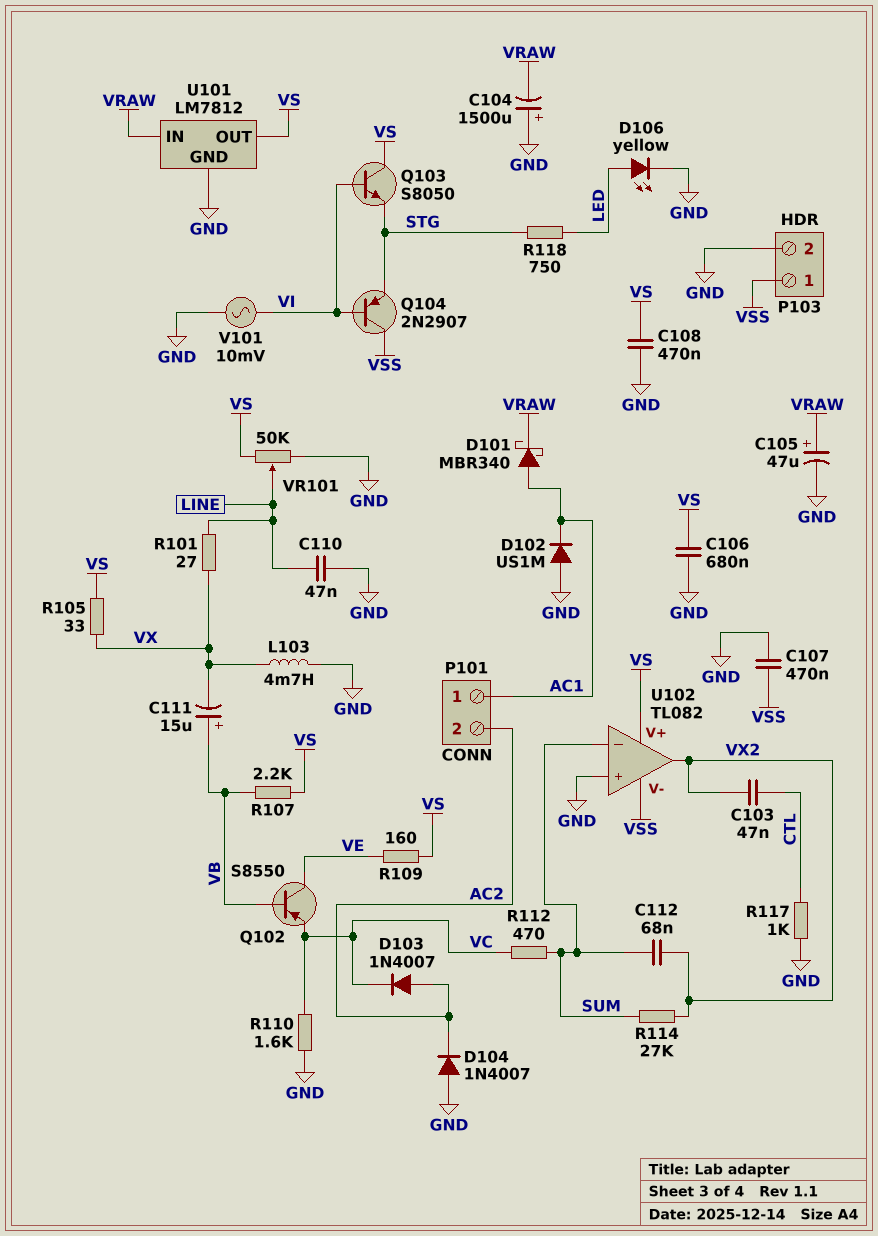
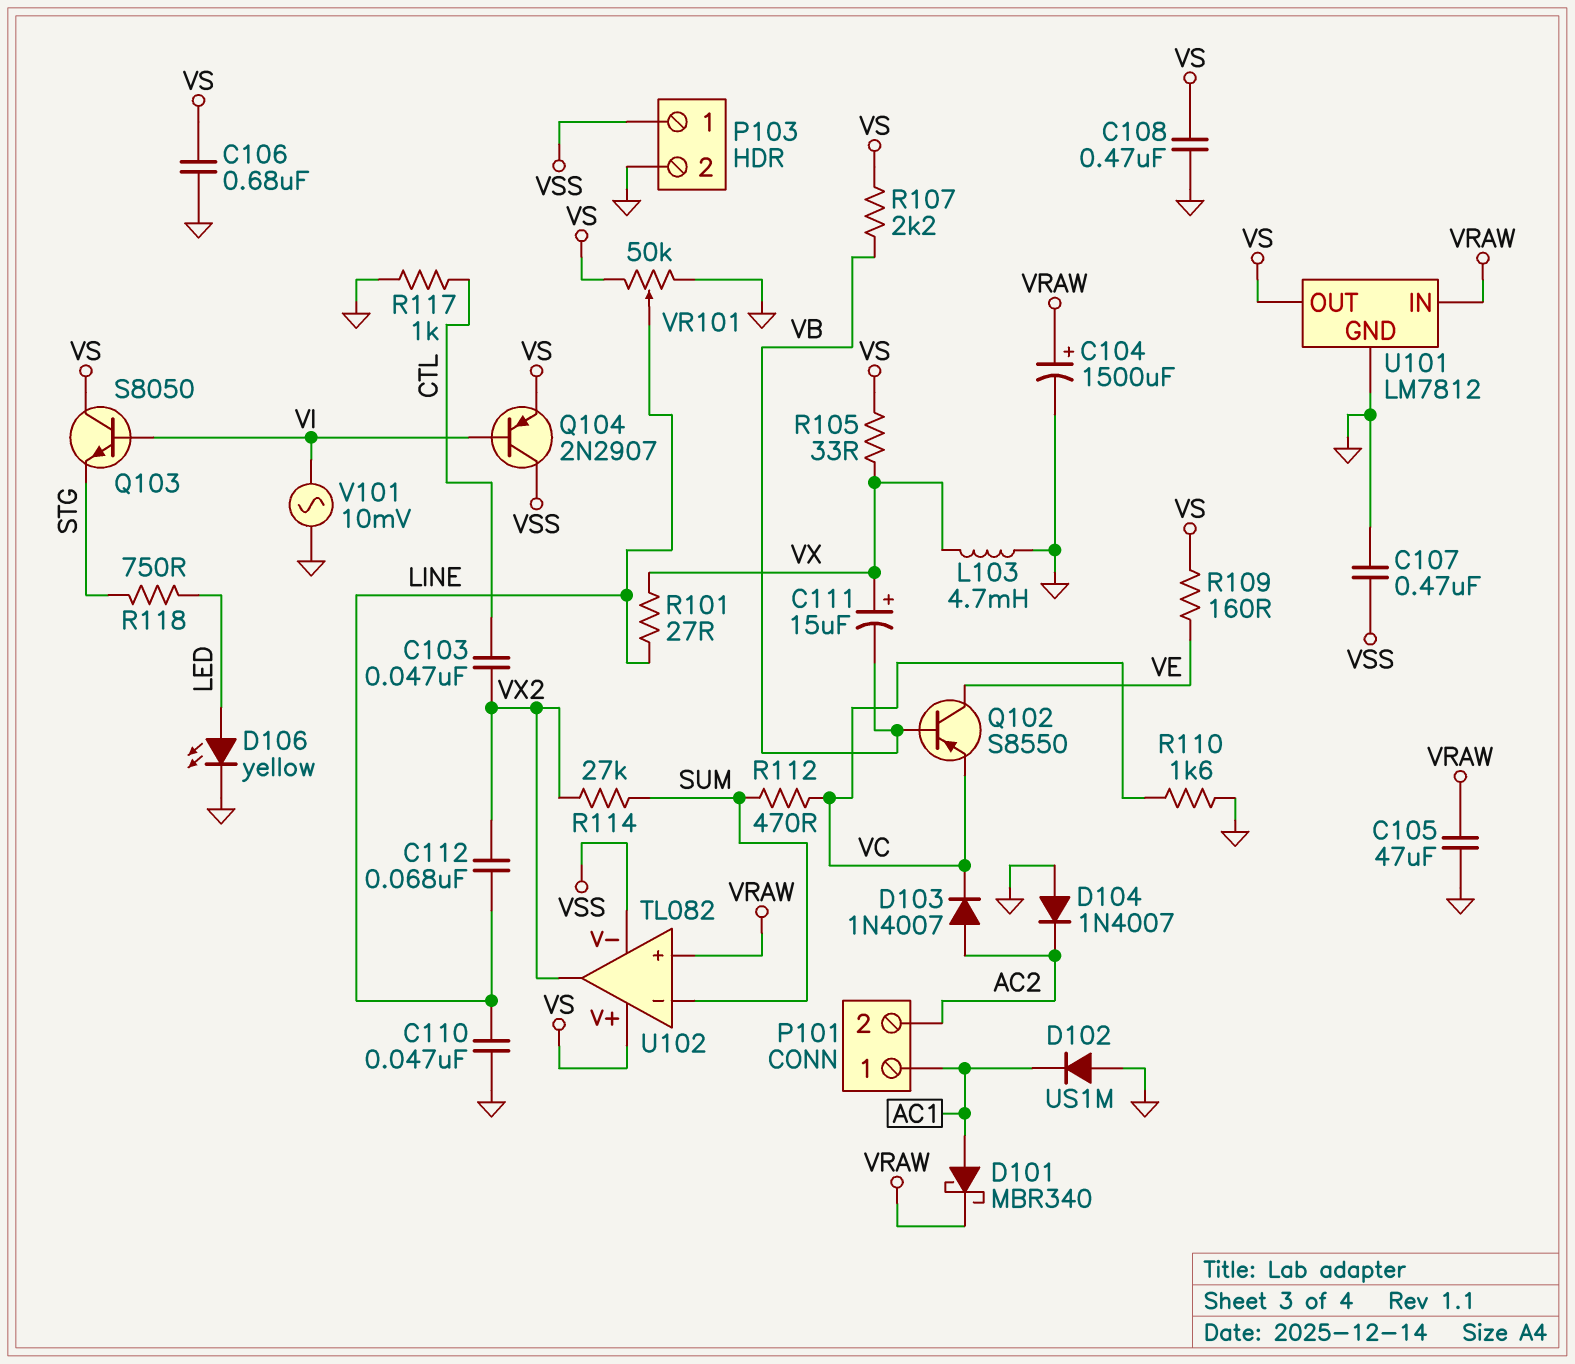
C104: 1500uF (plus GND, minus VRAW) -> 1500uF (plus VRAW, minus GND)
C105: 47uF (plus VRAW, minus GND) -> 47uF (GND, VRAW)
C111: 15uF (plus VB, minus VX) -> 15uF (plus VX, minus VB)
C112: 68nF (SUM, VX2) -> 68nF (LINE, VX2)
Q104: PNP 2N2907 (B VI, C VSS, E STG) -> PNP 2N2907 (B VI, C VSS, E VS)
U102 pin in+: GND -> VRAW

